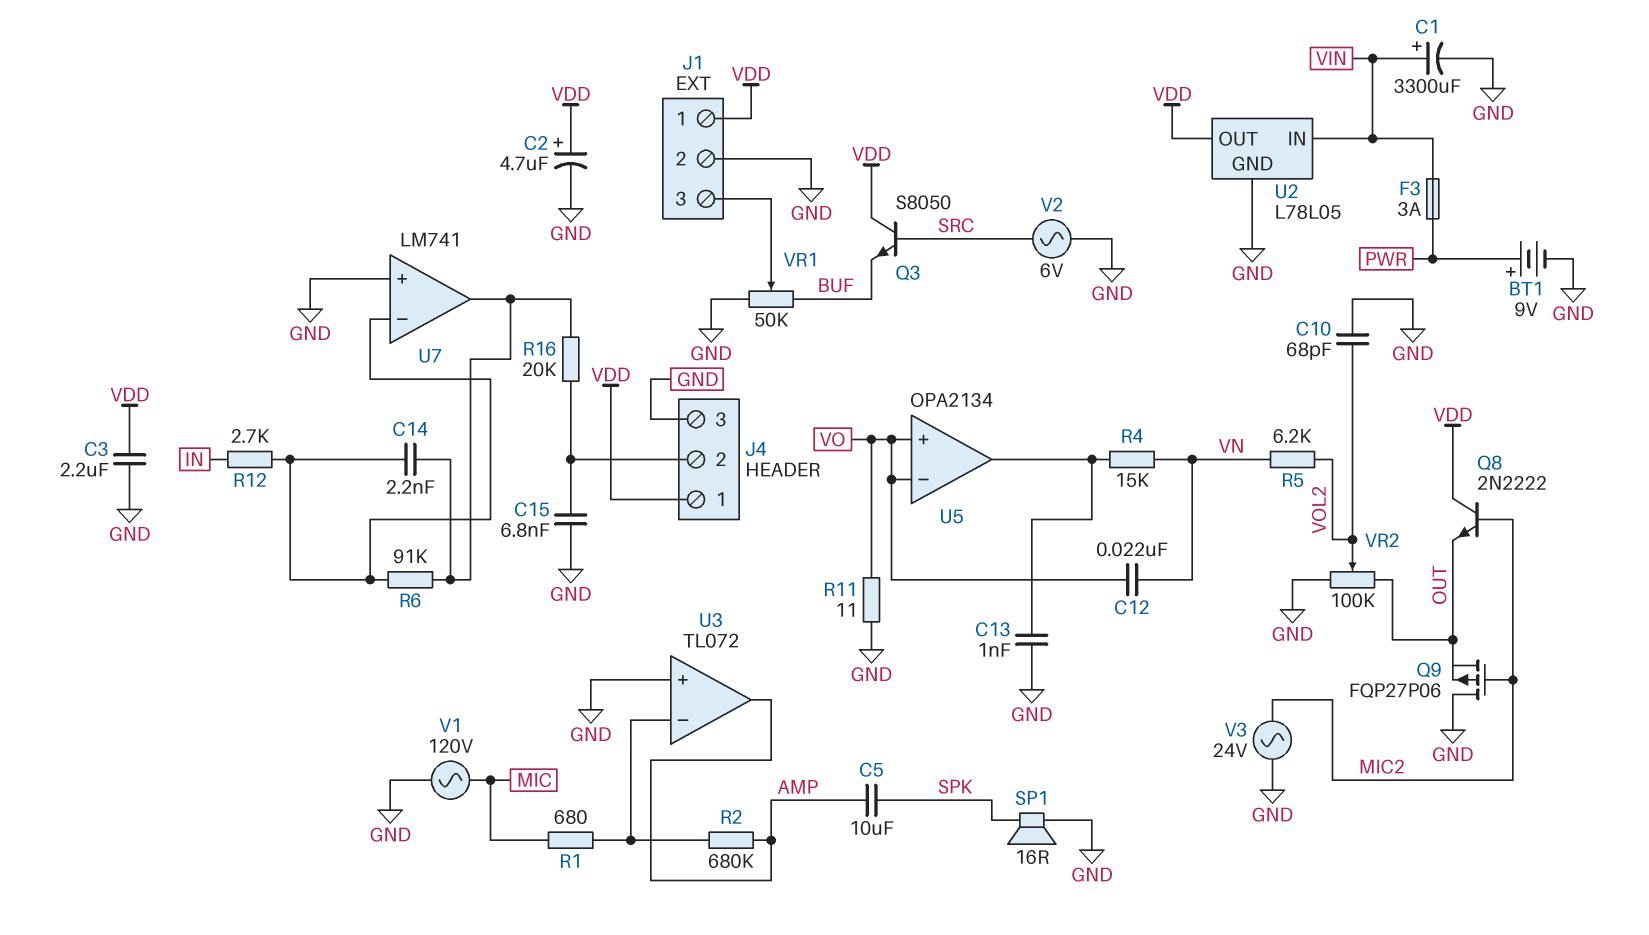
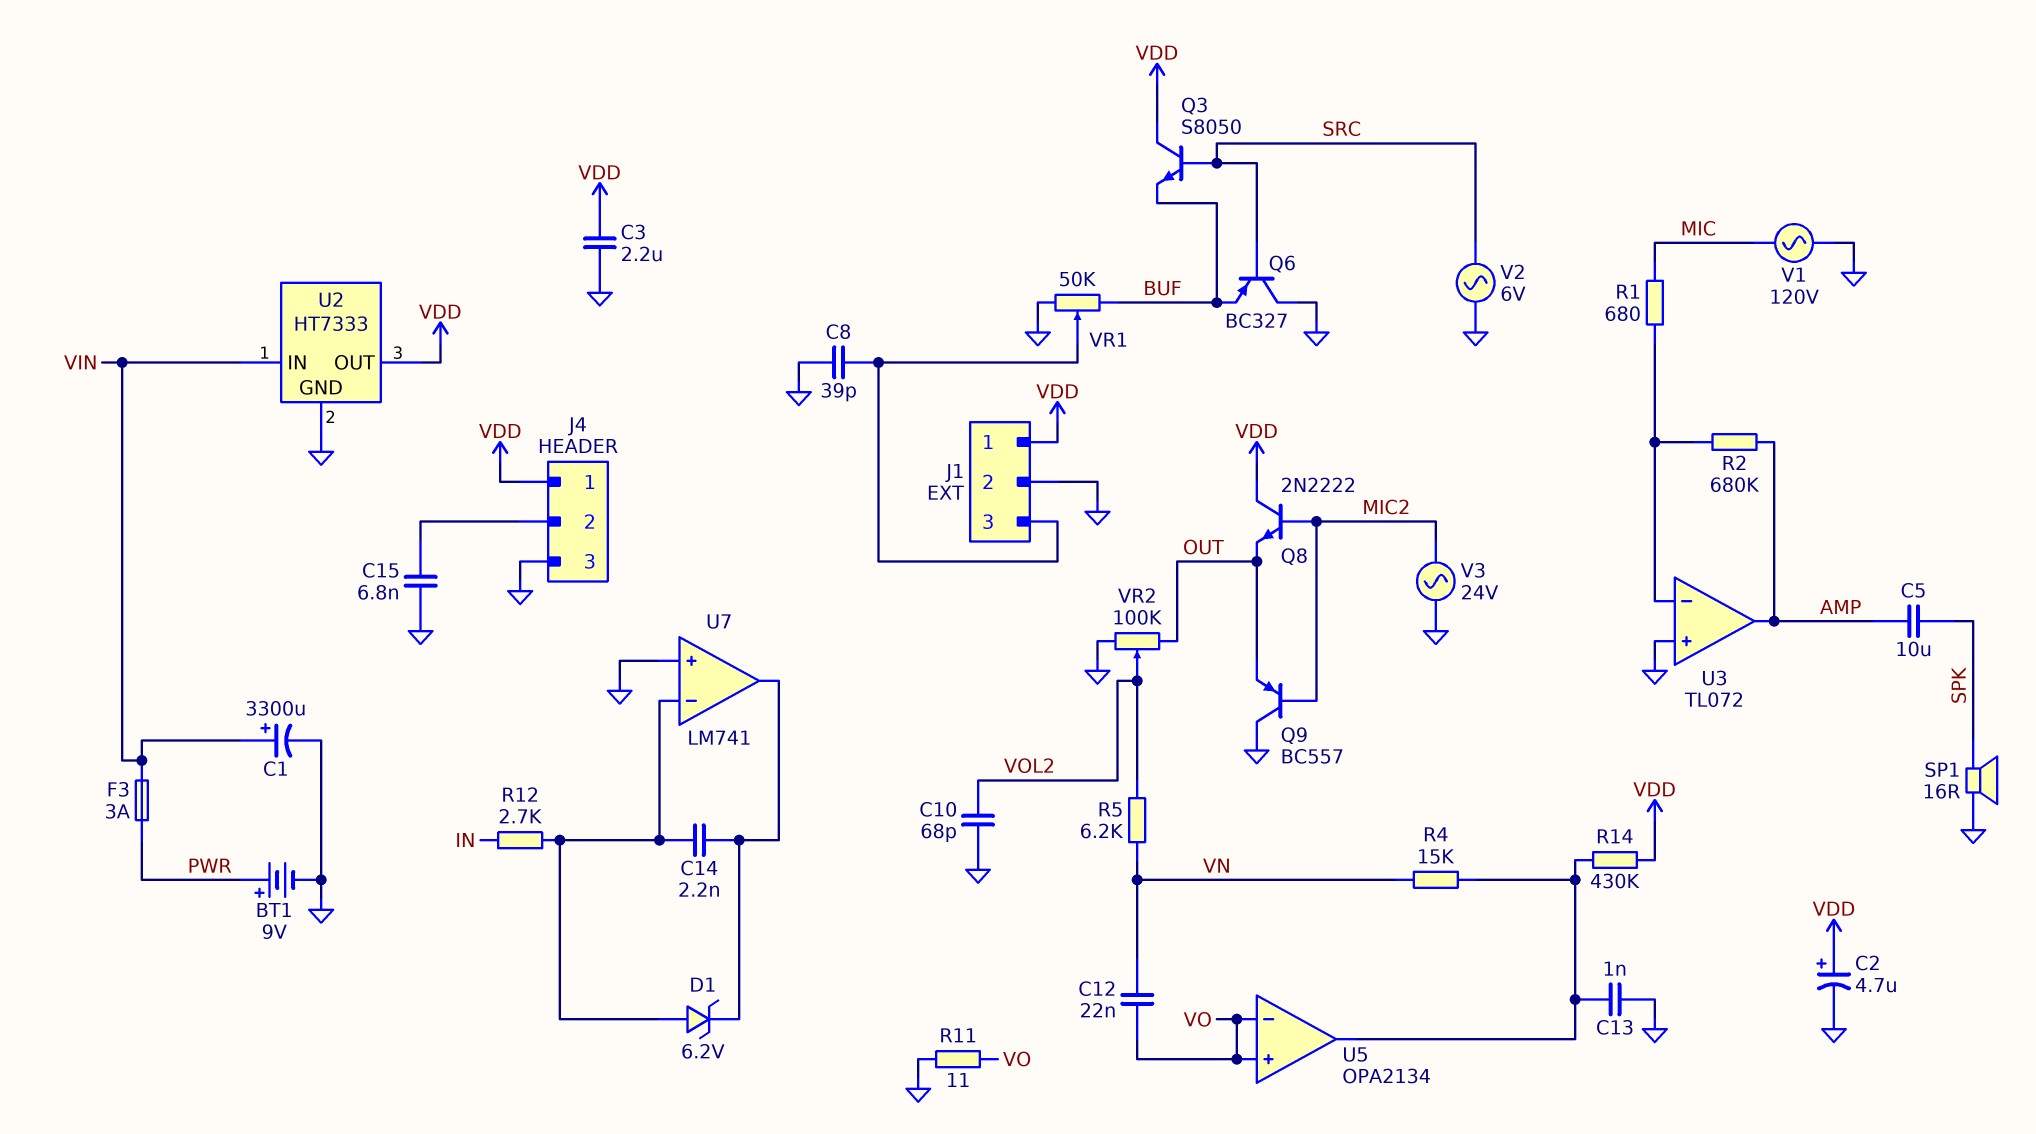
C8: none -> 39pF (GND, J1/3)
D1: none -> zener 6.2V (A U7/in-, K U7/out)
Q6: none -> PNP BC327 (B SRC, C GND, E BUF)
Q9: PMOS FQP27P06 (G MIC2, D GND, S OUT) -> PNP BC557 (B MIC2, C GND, E OUT)
R6: 91k (U7/in-, U7/out) -> none
R14: none -> 430k (U5/out, VDD)
R16: 20k (J4/2, U7/out) -> none
U2: L78L05 -> HT7333

